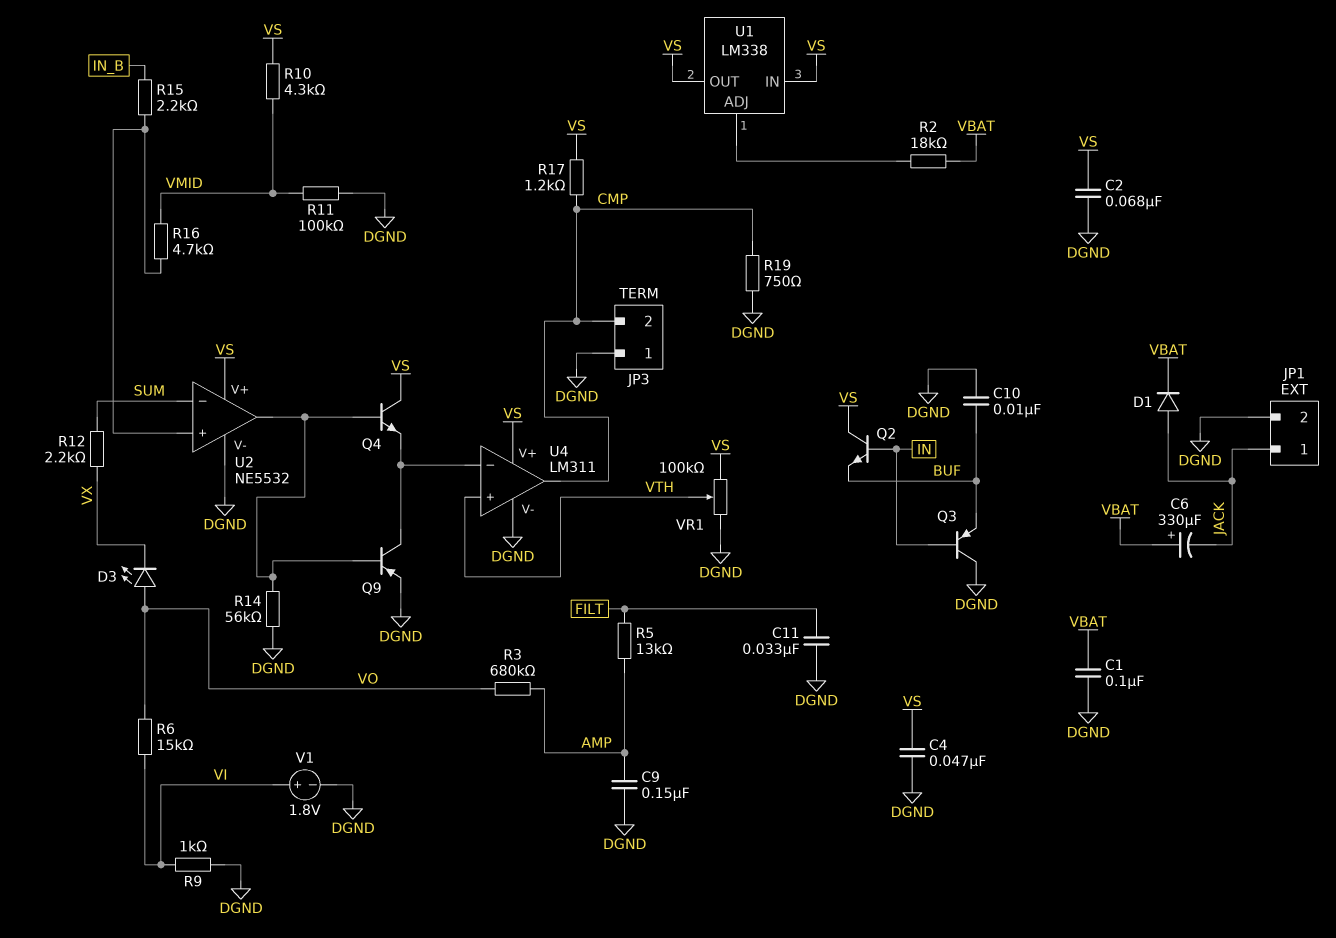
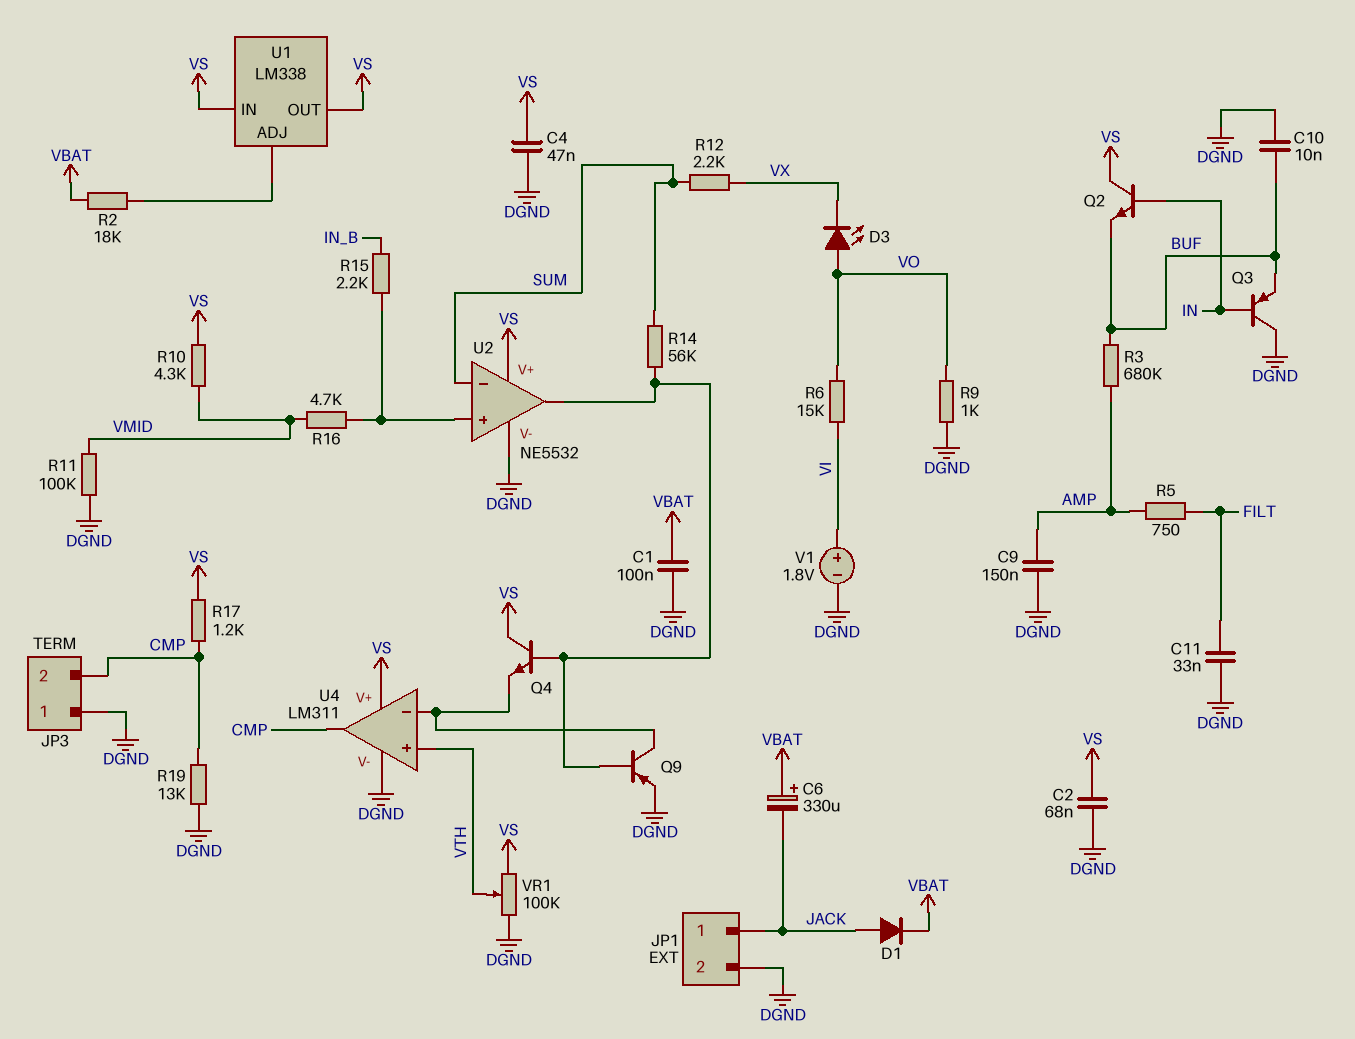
R3: 680k (AMP, VO) -> 680k (AMP, BUF)
R5: 13k (AMP, FILT) -> 750 (AMP, FILT)
R9: 1k (DGND, VI) -> 1k (DGND, VO)
R14: 56k (DGND, U2/out) -> 56k (SUM, U2/out)
R19: 750 (CMP, DGND) -> 13k (CMP, DGND)

